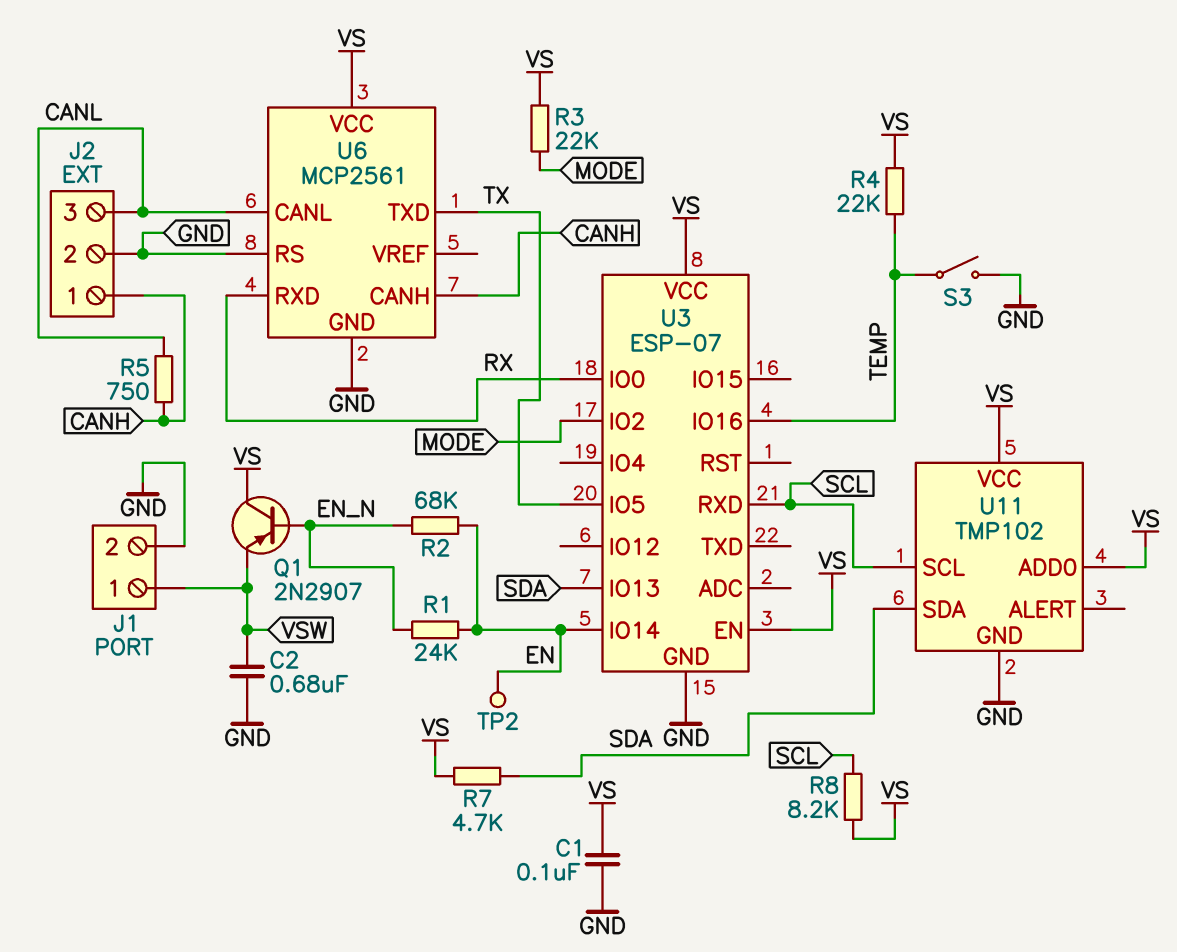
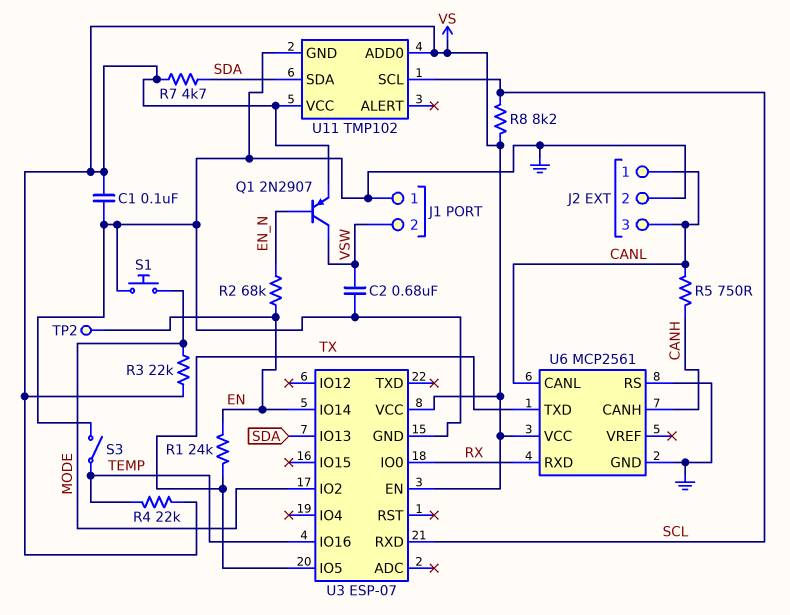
J1 pin 1: VSW -> GND
J1 pin 2: GND -> VSW
J2 pin 1: CANH -> CANL
Q1: PNP 2N2907 (B EN_N, C VS, E VSW) -> PNP 2N2907 (B EN_N, C VSW, E VS)
R1: 24k (EN, EN_N) -> 24k (EN, TX)
S1: none -> button (GND, MODE)

